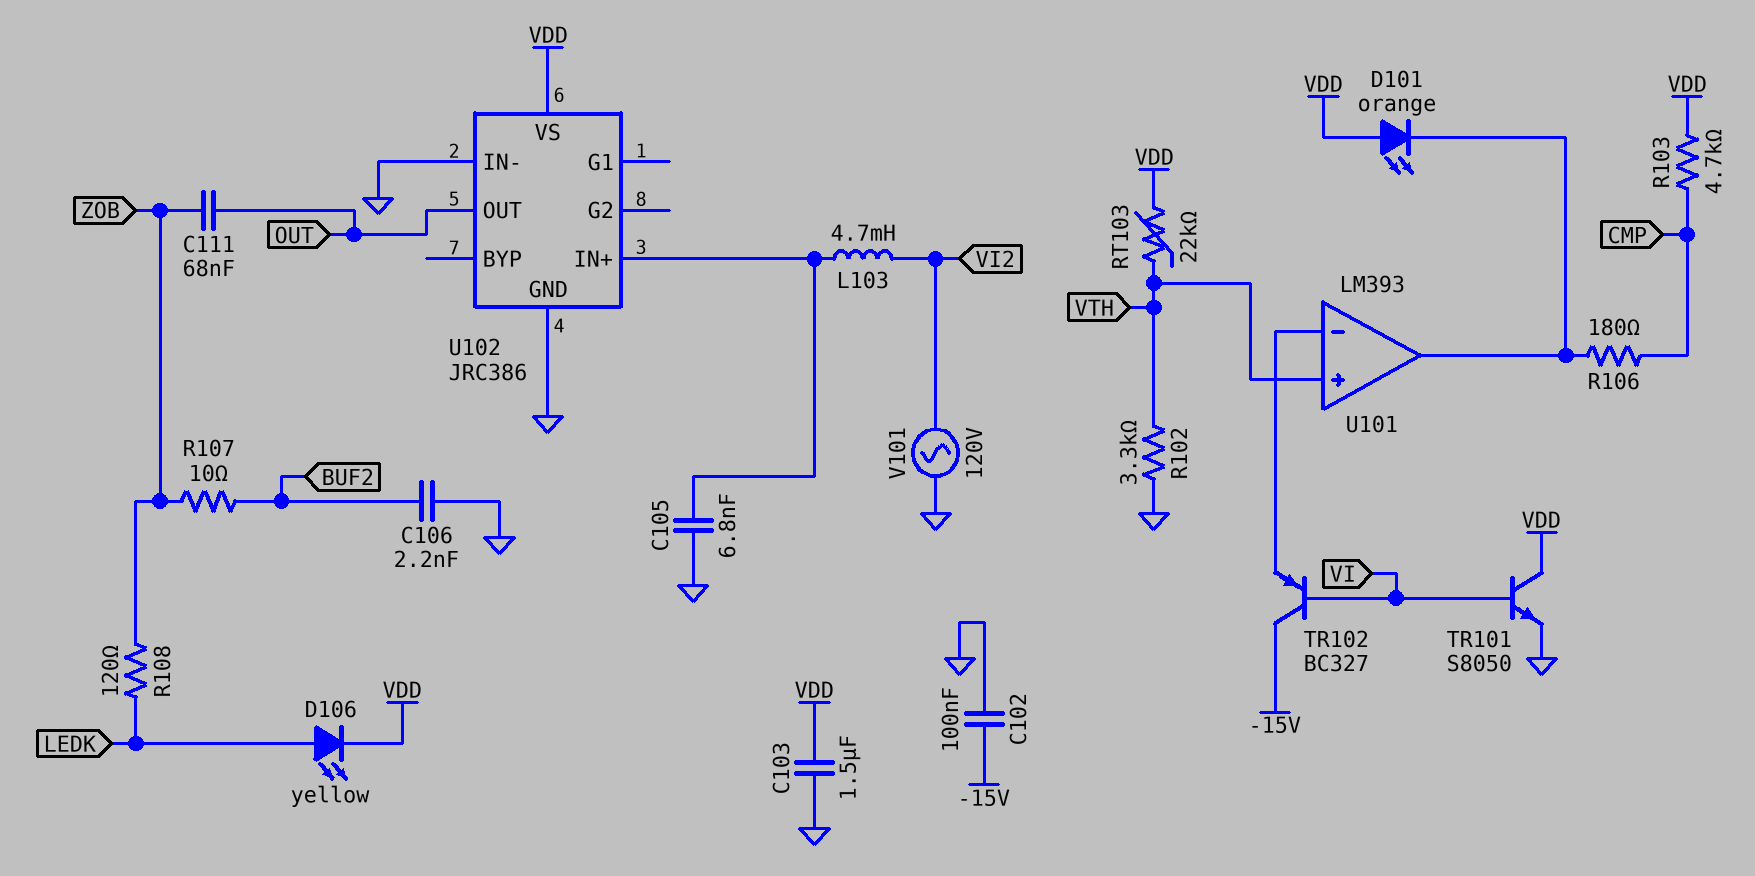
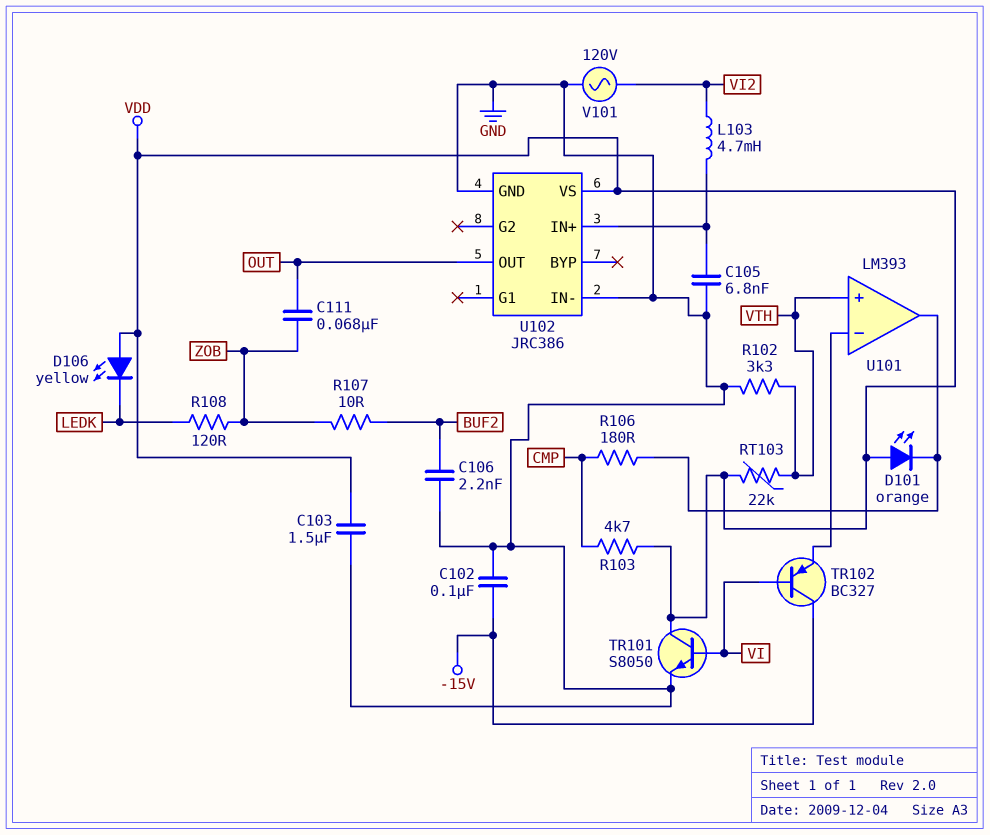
D106: LED yellow (A LEDK, K VDD) -> LED yellow (A VDD, K LEDK)

